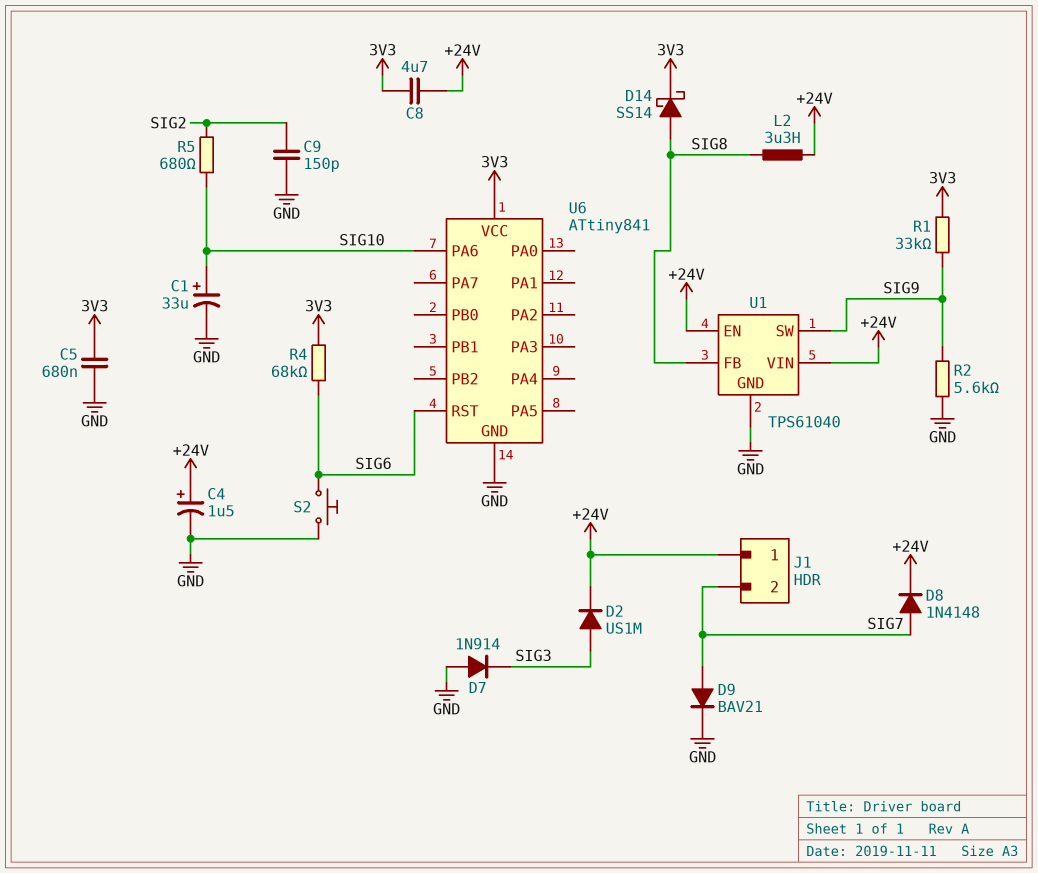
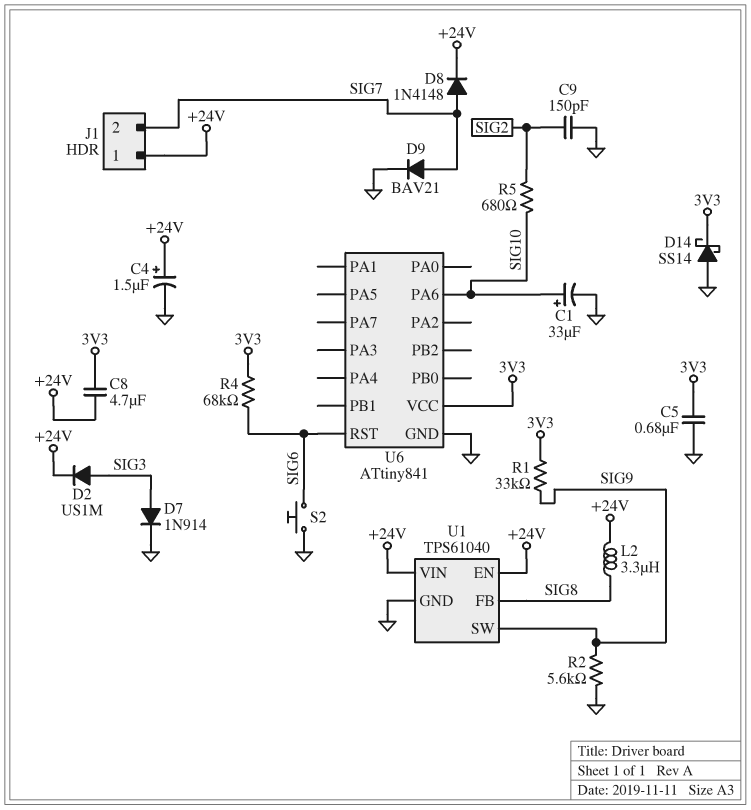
D7: diode 1N914 (A GND, K SIG3) -> diode 1N914 (A SIG3, K GND)
D14: schottky SS14 (A SIG8, K 3V3) -> schottky SS14 (A GND, K 3V3)

